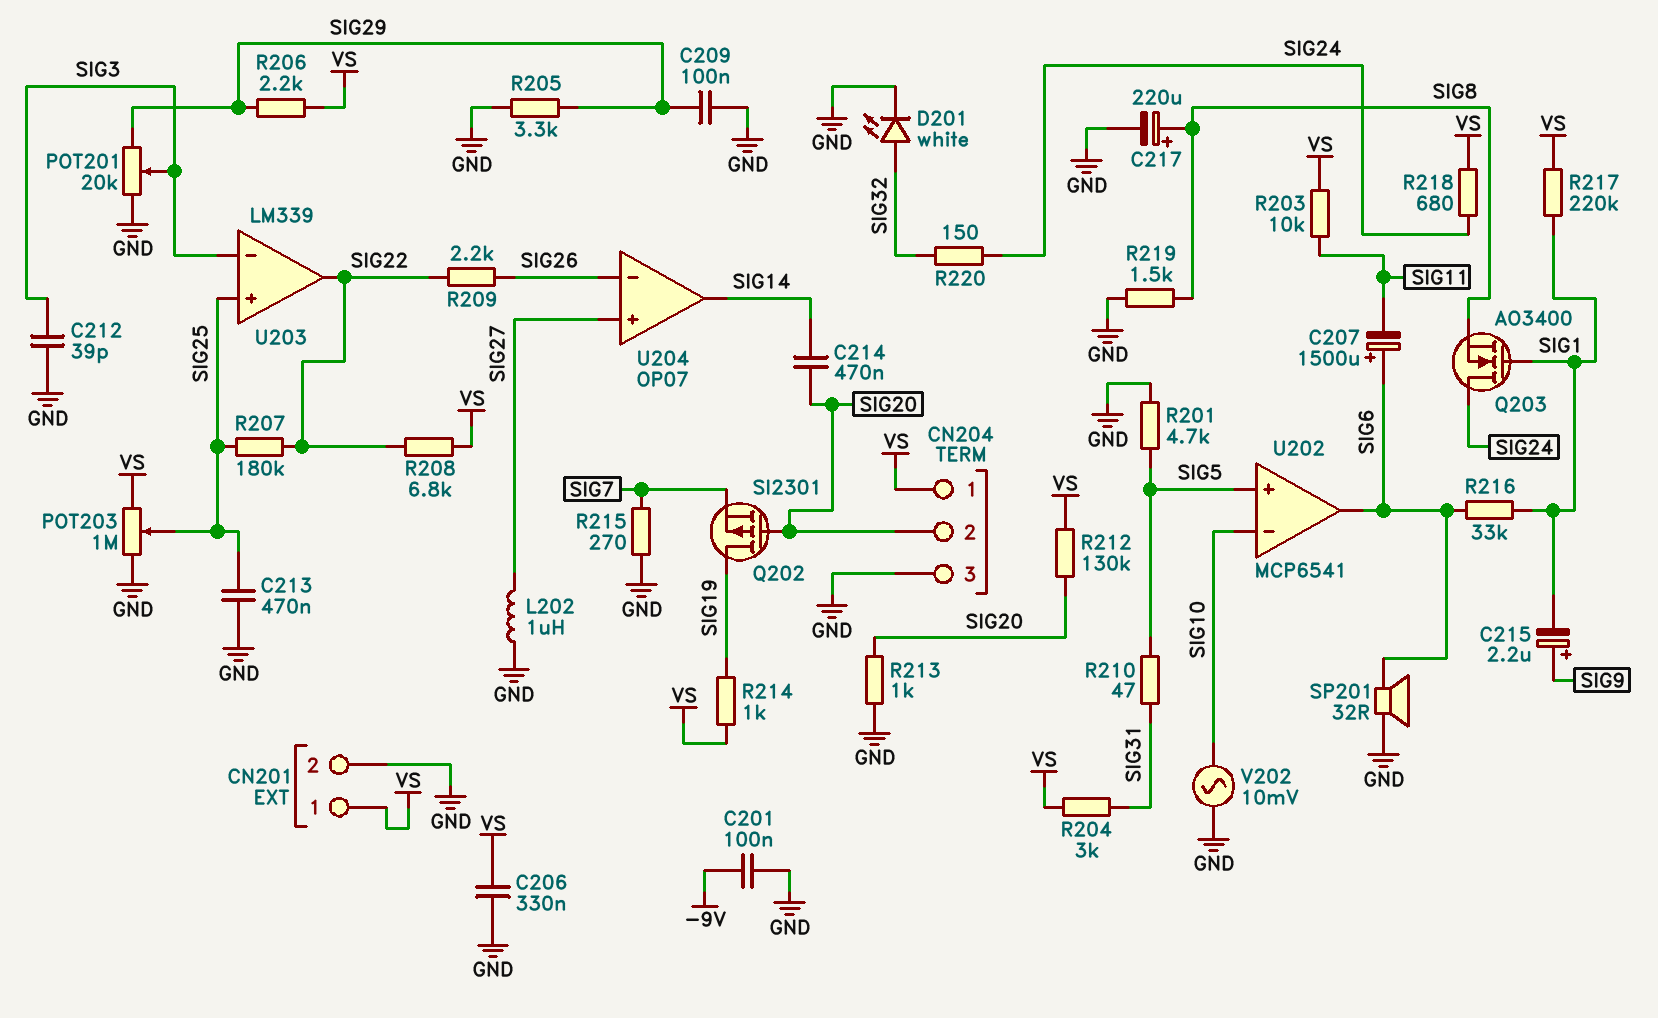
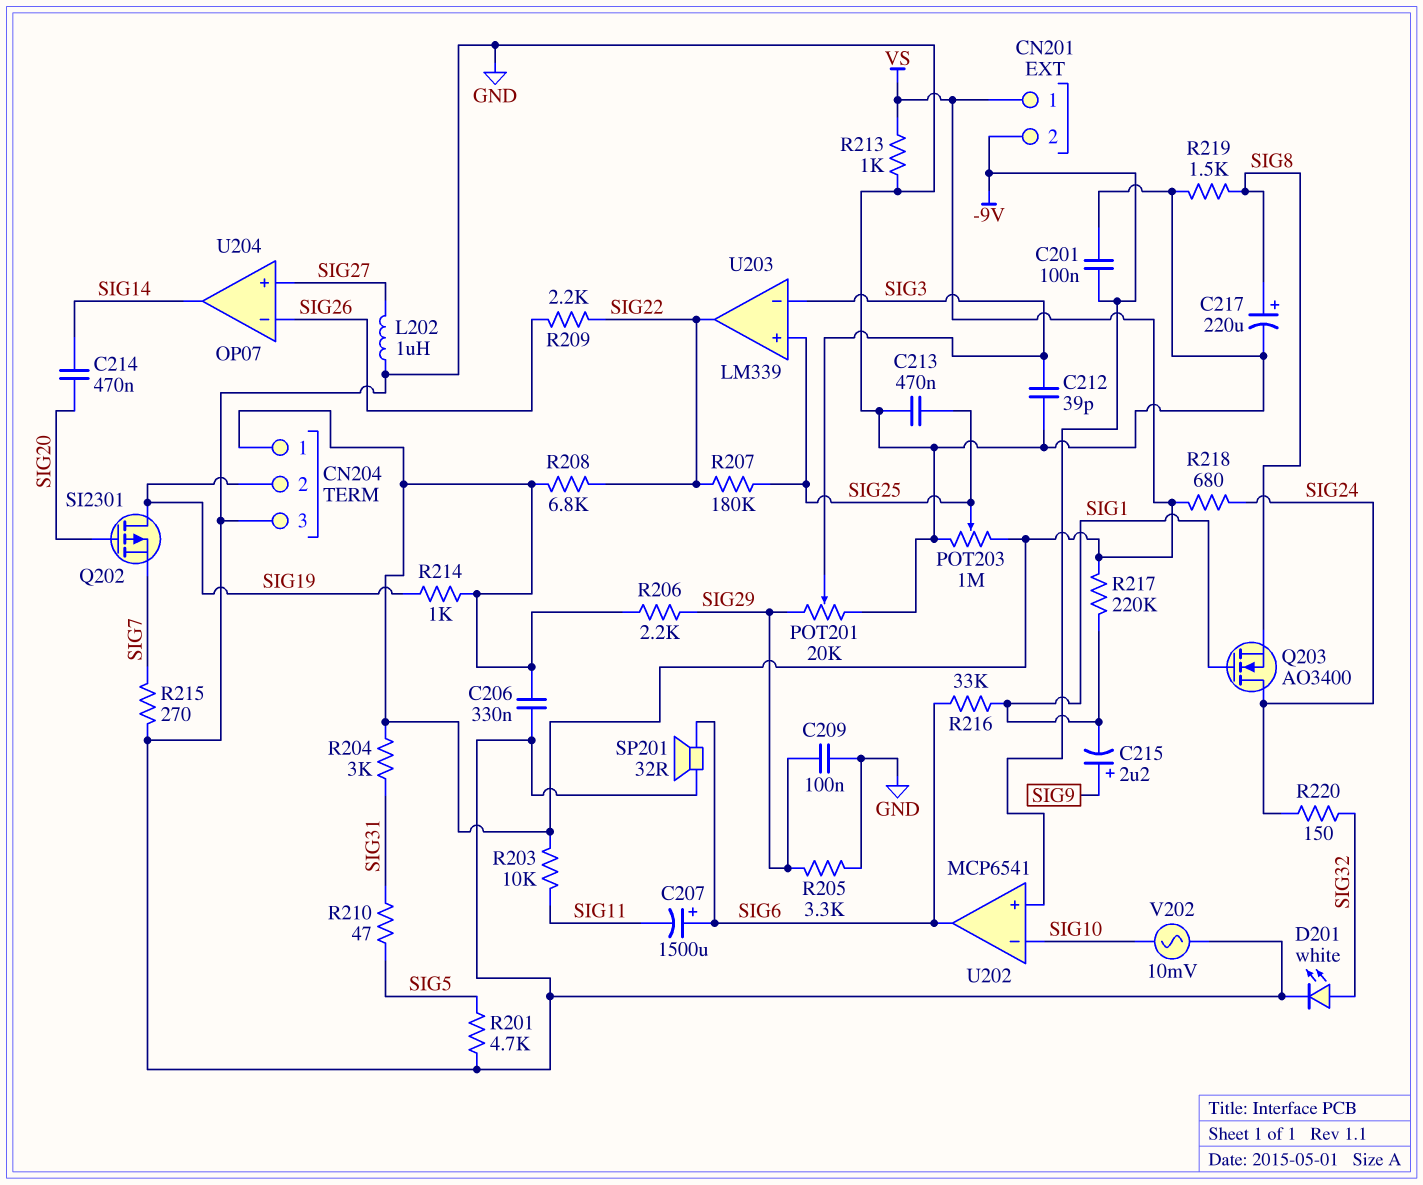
CN201 pin 2: GND -> -9V
CN204 pin 2: SIG20 -> SIG19
R212: 130k (SIG20, VS) -> none
R213: 1k (GND, SIG20) -> 1k (GND, VS)
U202 pin in+: SIG5 -> -9V

